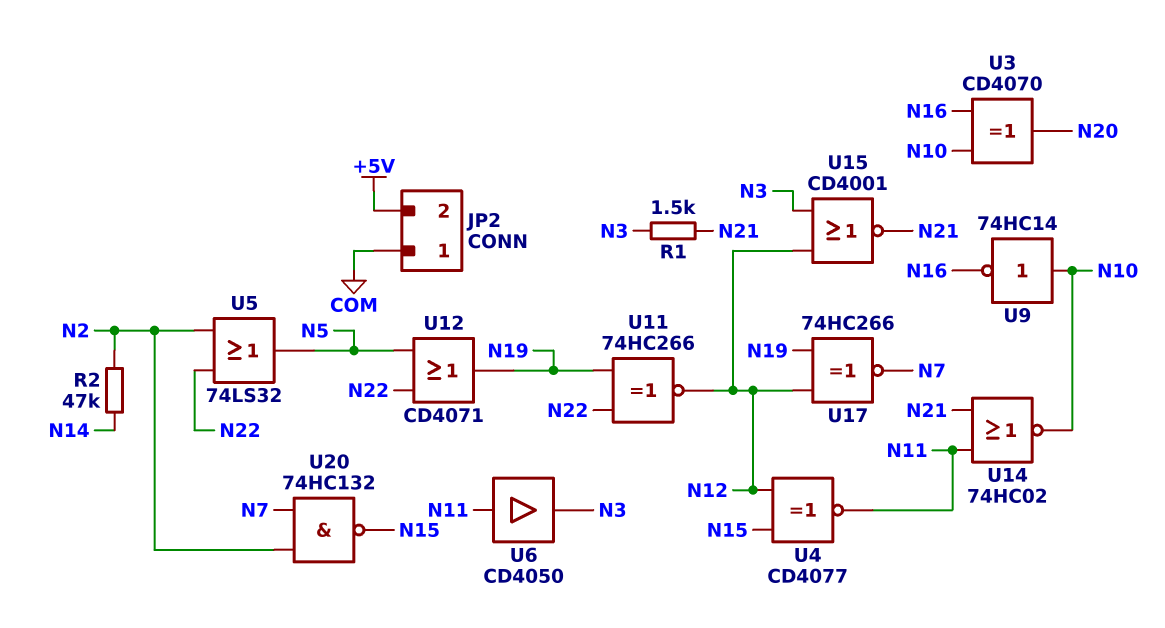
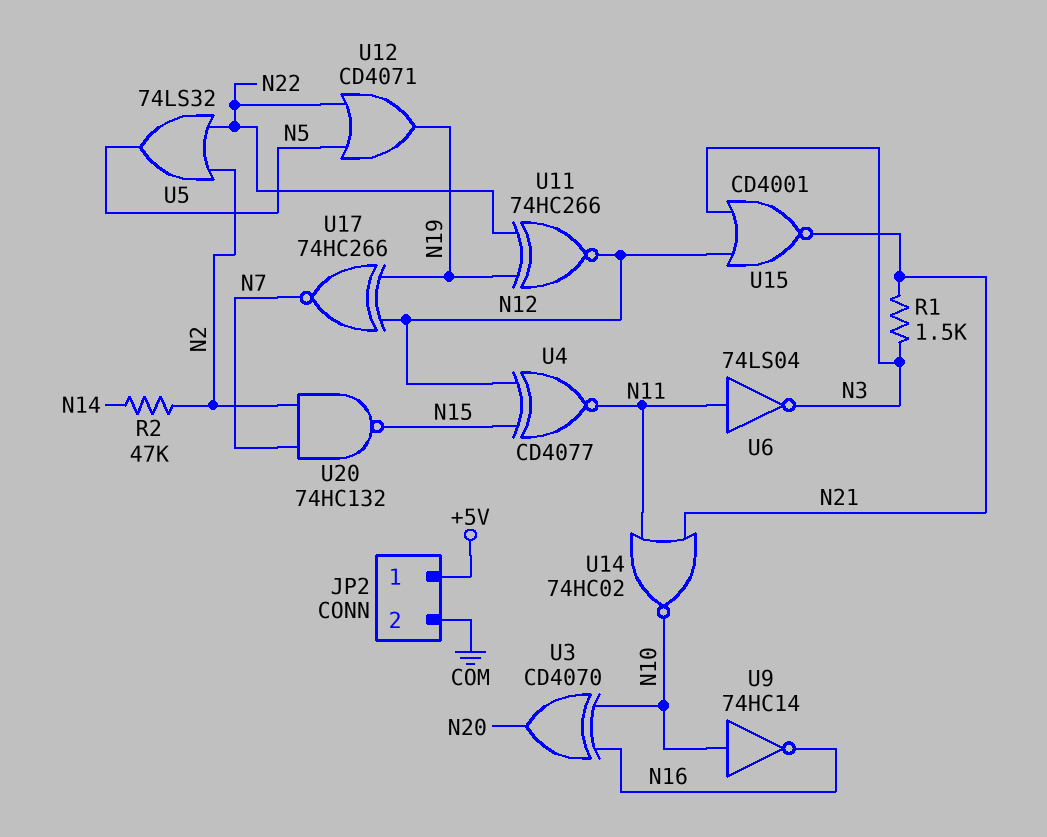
JP2 pin 1: COM -> +5V
JP2 pin 2: +5V -> COM
U6: buffer CD4050 (in N11, out N3) -> NOT 74LS04 (in N11, out N3)

